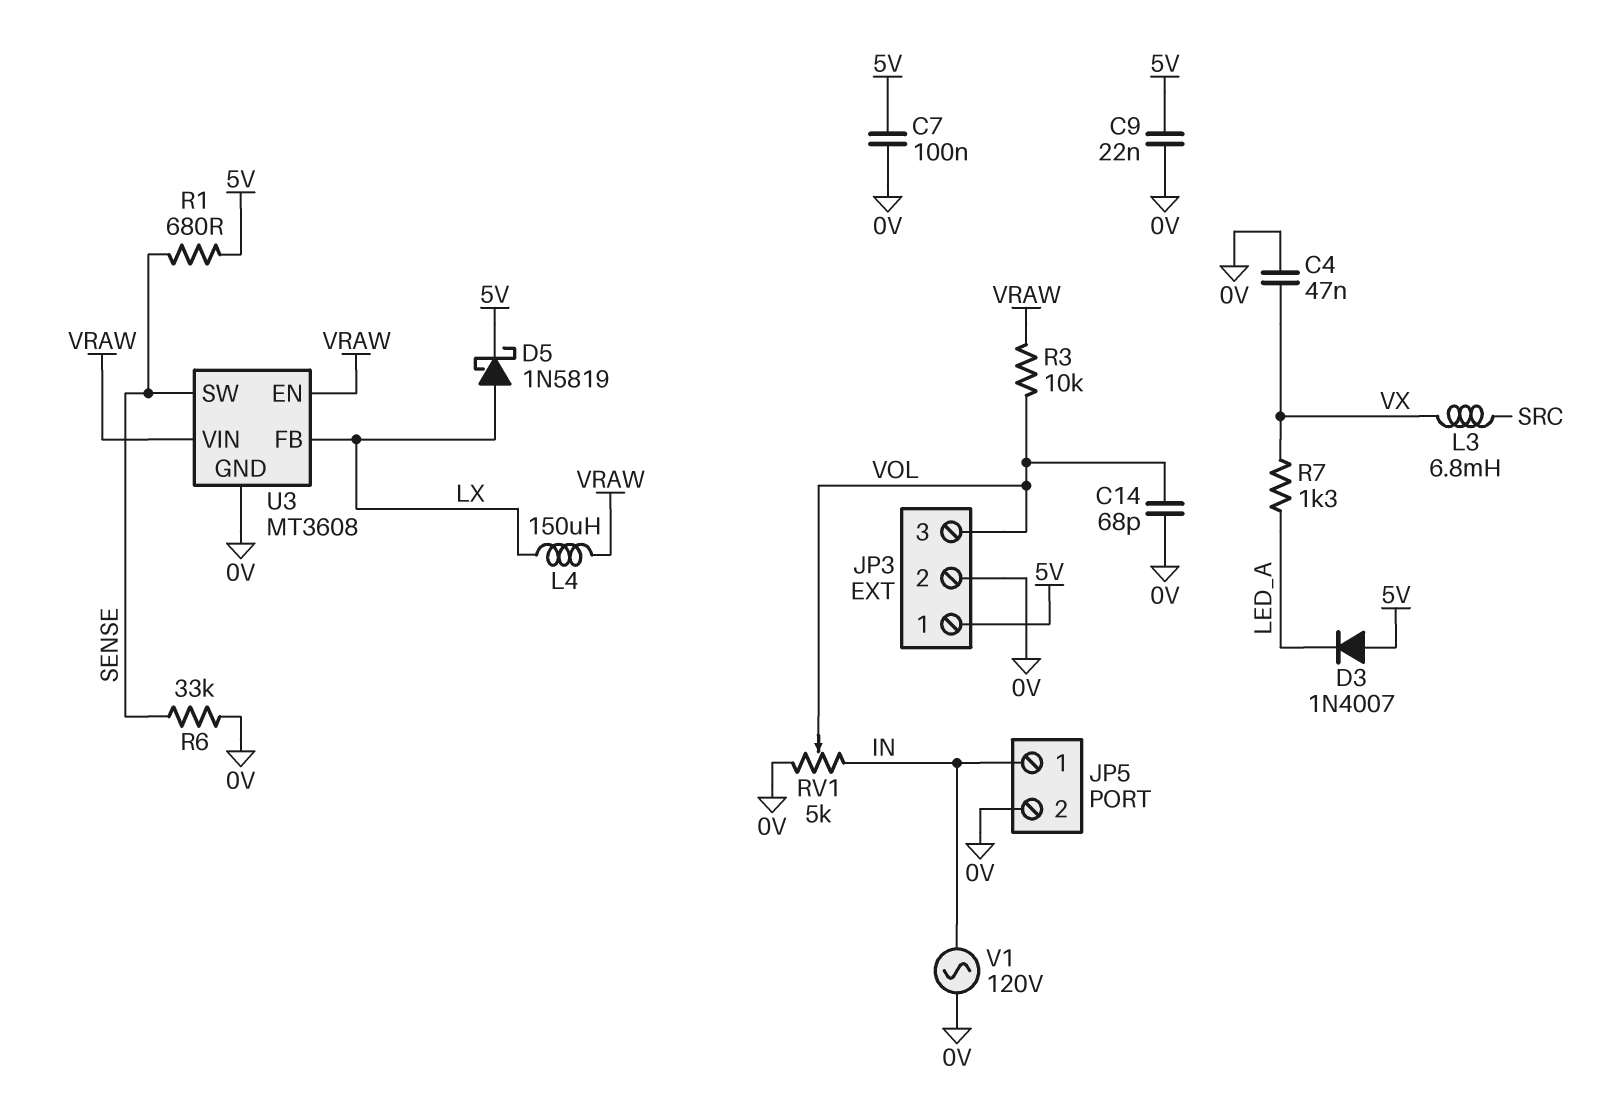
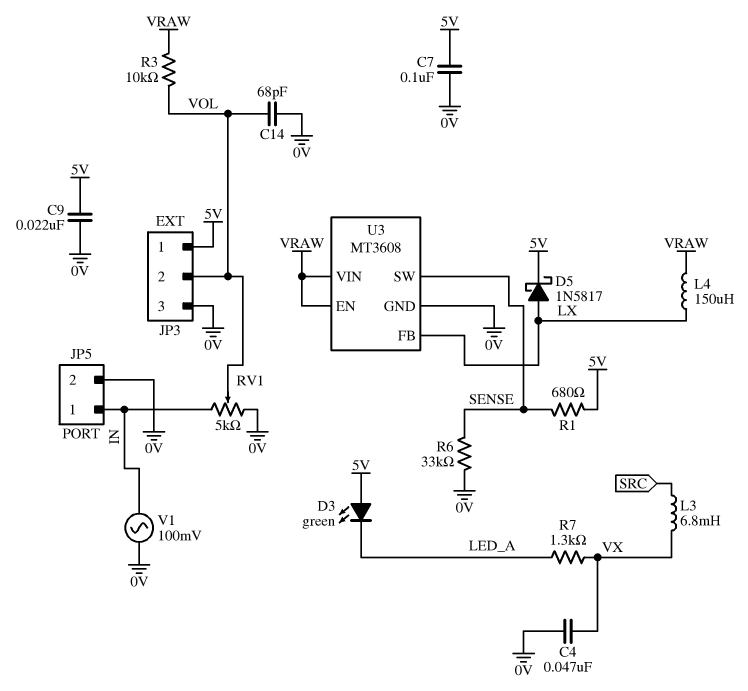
D3: diode 1N4007 (A 5V, K LED_A) -> LED green (A 5V, K LED_A)
D5: schottky 1N5819 (A LX, K 5V) -> schottky 1N5817 (A LX, K 5V)
JP3 pin 2: 0V -> VOL
JP3 pin 3: VOL -> 0V
V1: AC 120V (0V, IN) -> AC 100mV (0V, IN)

